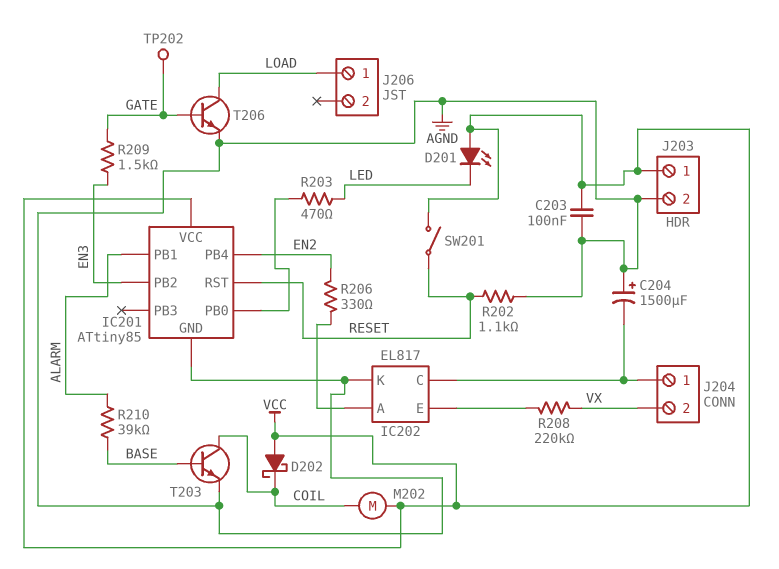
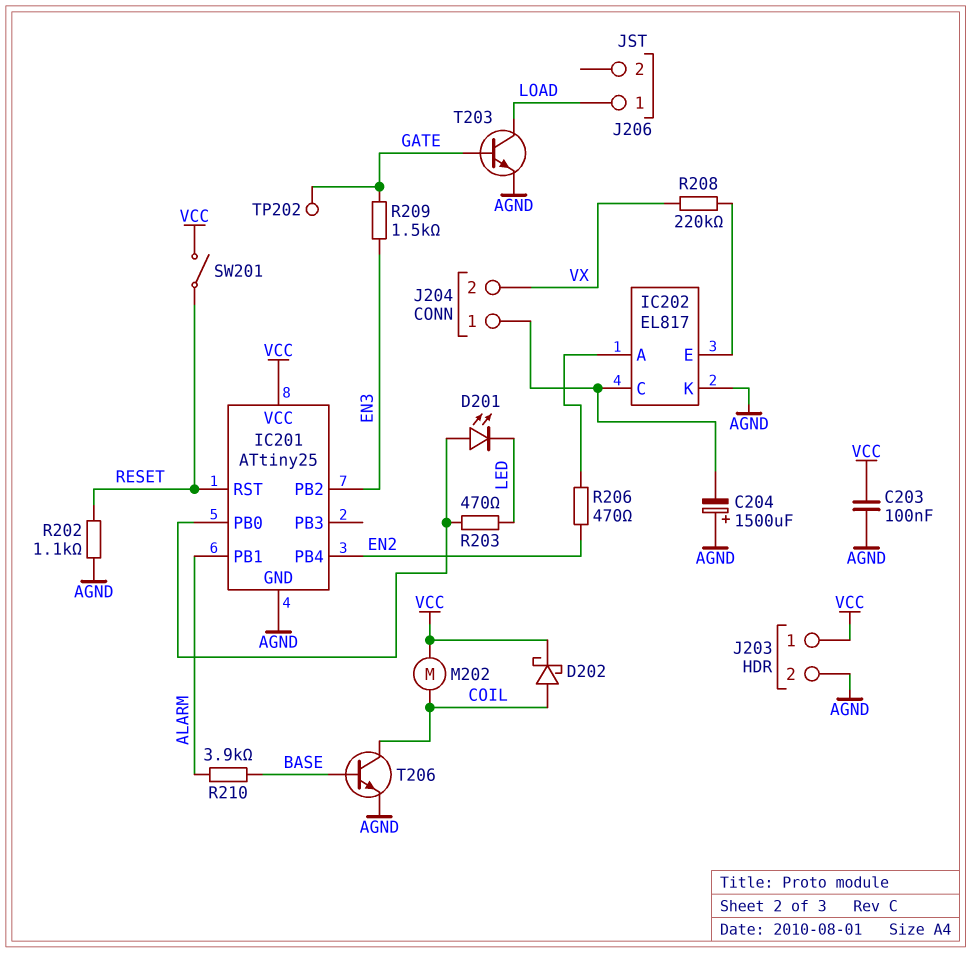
D201: LED (A VCC, K LED) -> LED (A IC201/PB0, K LED)
D202: schottky (A VCC, K COIL) -> schottky (A COIL, K VCC)
IC201: ATtiny85 -> ATtiny25
R206: 330 (EN2, IC202/A) -> 470 (EN2, IC202/A)
R210: 39k (ALARM, BASE) -> 3.9k (ALARM, BASE)
T203: NPN (B BASE, C COIL, E AGND) -> NPN (B GATE, C LOAD, E AGND)
T206: NPN (B GATE, C LOAD, E AGND) -> NPN (B BASE, C COIL, E AGND)

